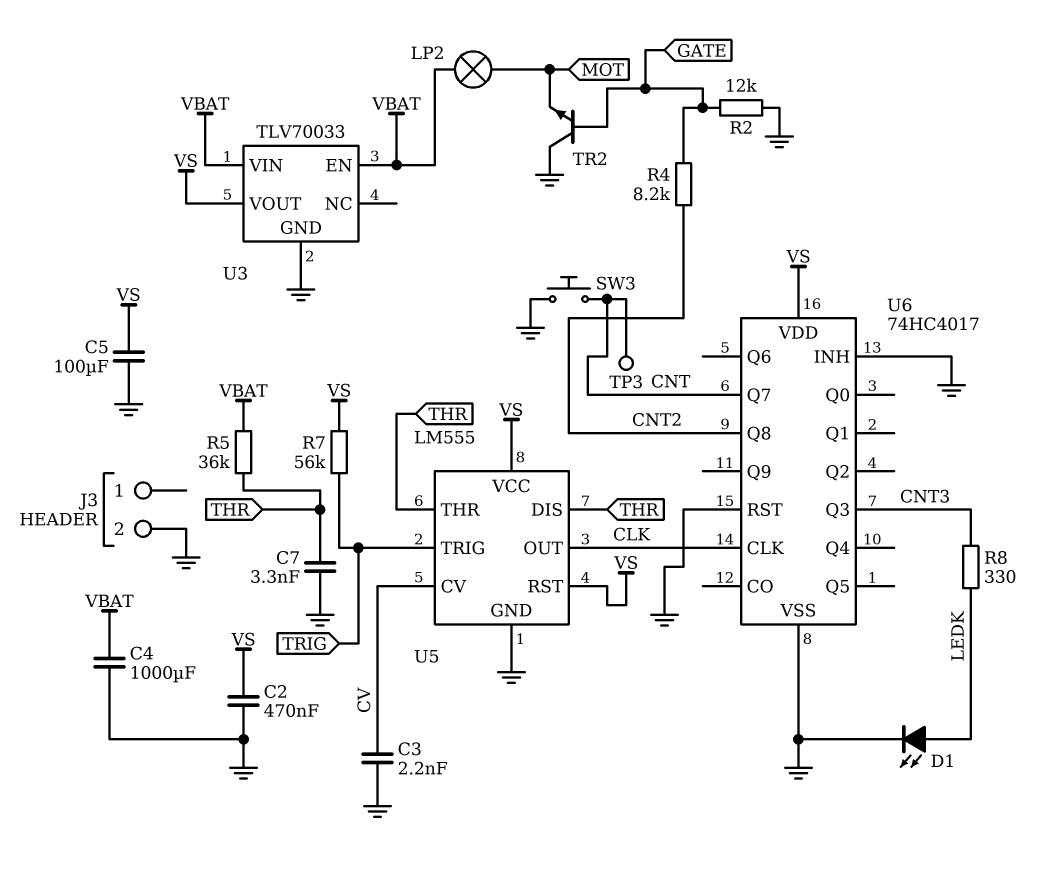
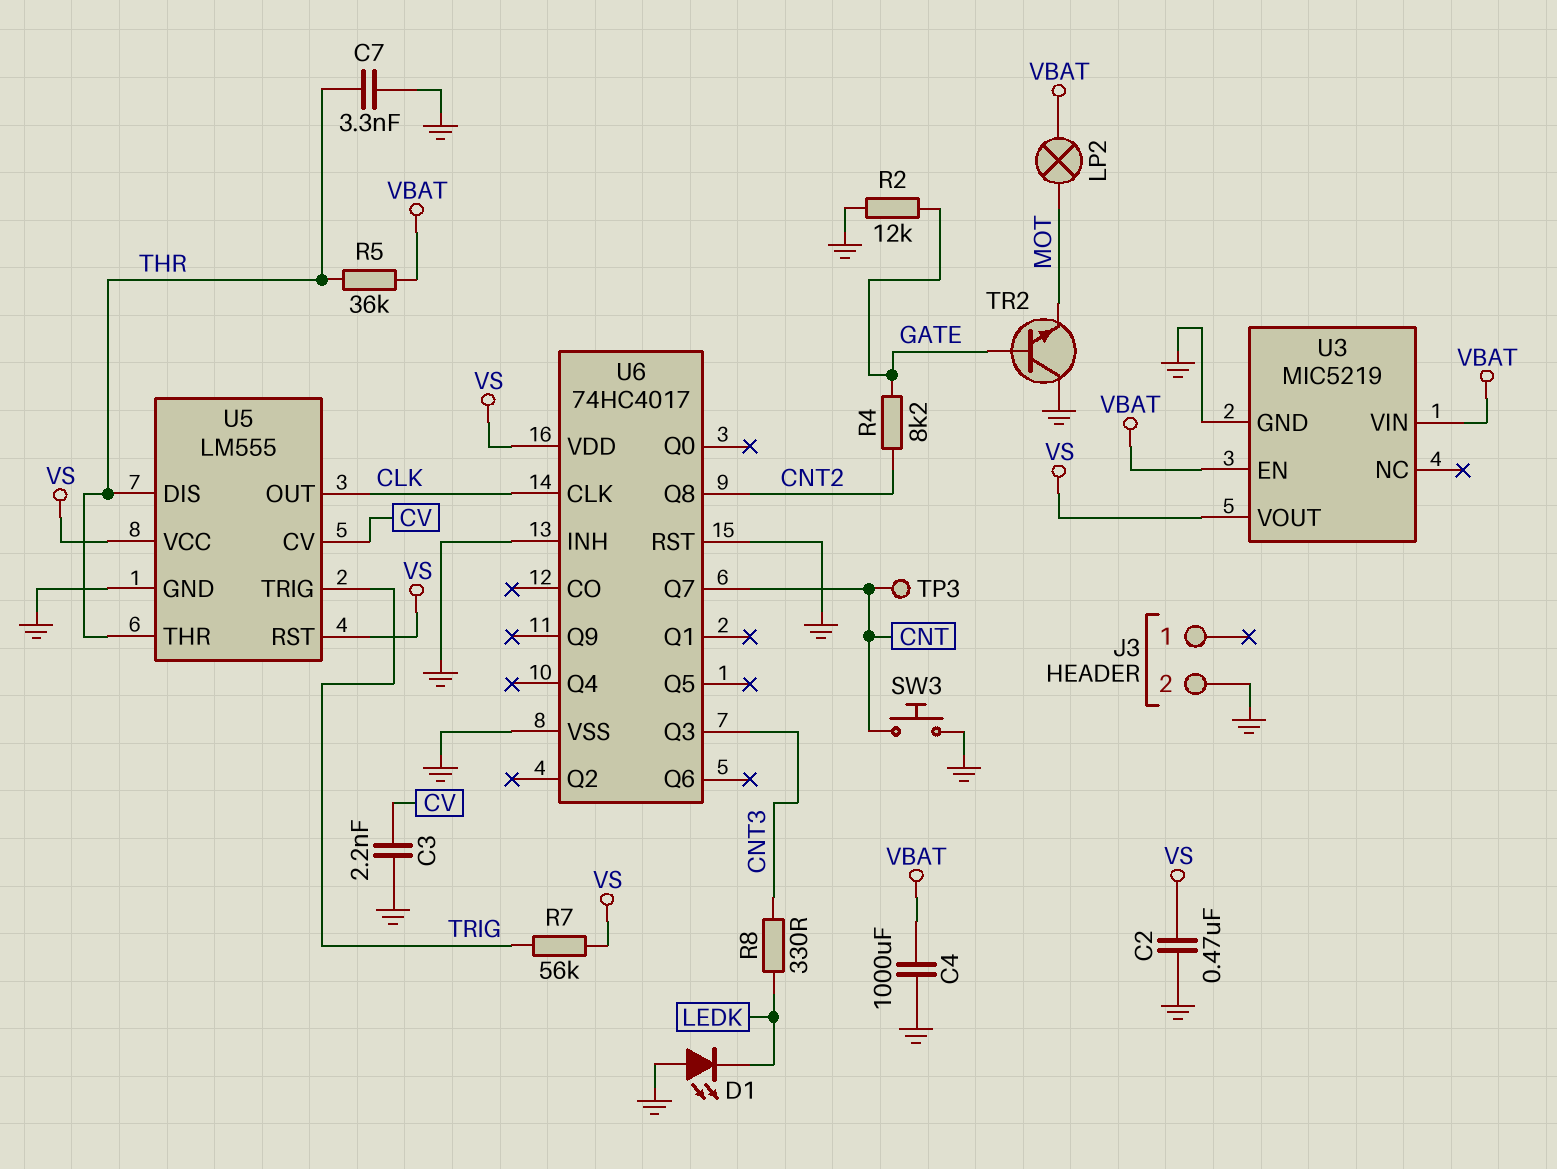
C5: 100uF (GND, VS) -> none
D1: LED (A LEDK, K GND) -> LED (A GND, K LEDK)
U3: TLV70033 -> MIC5219

